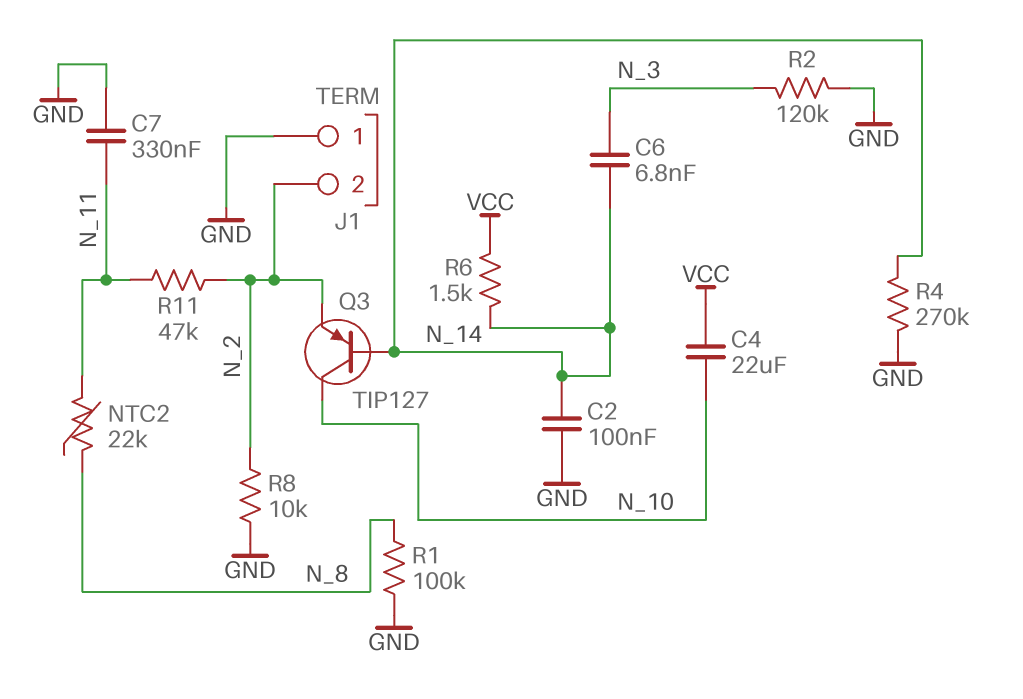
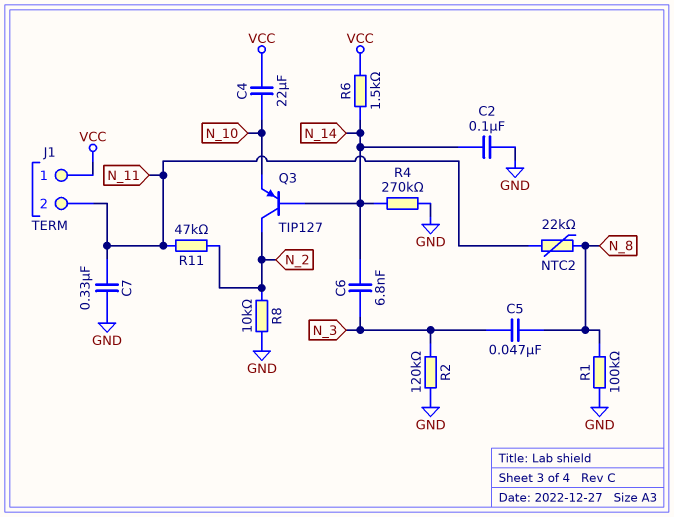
C5: none -> 47nF (N_3, N_8)
J1 pin 1: GND -> VCC
J1 pin 2: N_2 -> N_11
Q3: PNP TIP127 (B N_14, C N_10, E N_2) -> PNP TIP127 (B N_14, C N_2, E N_10)

